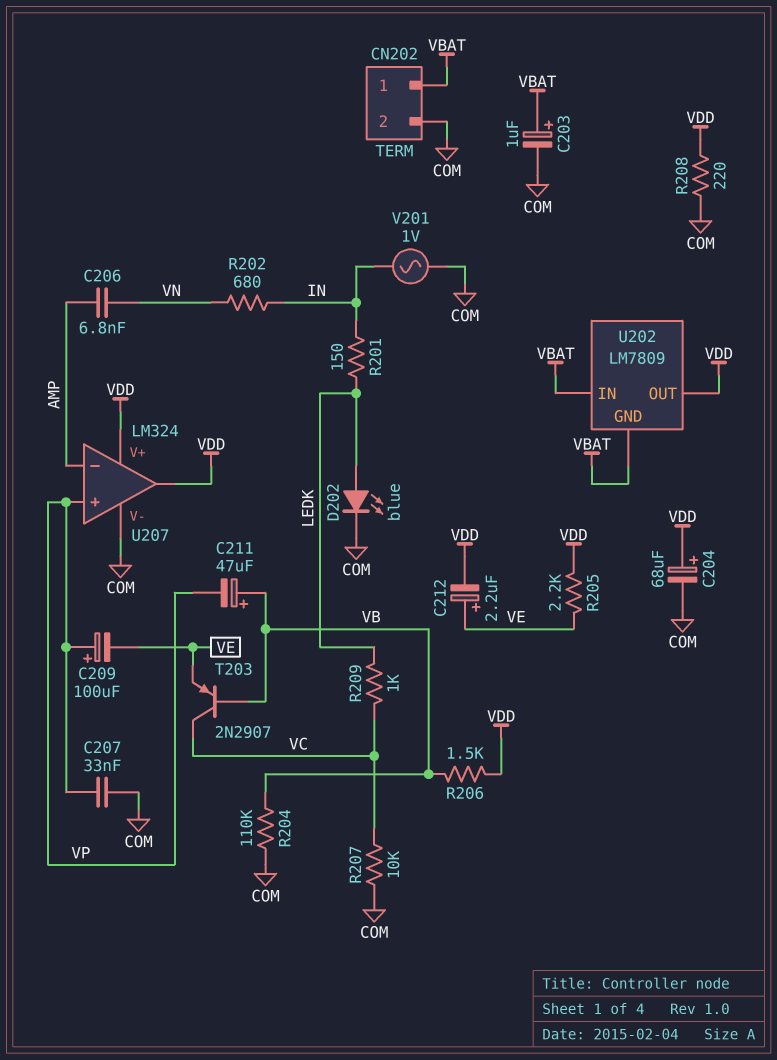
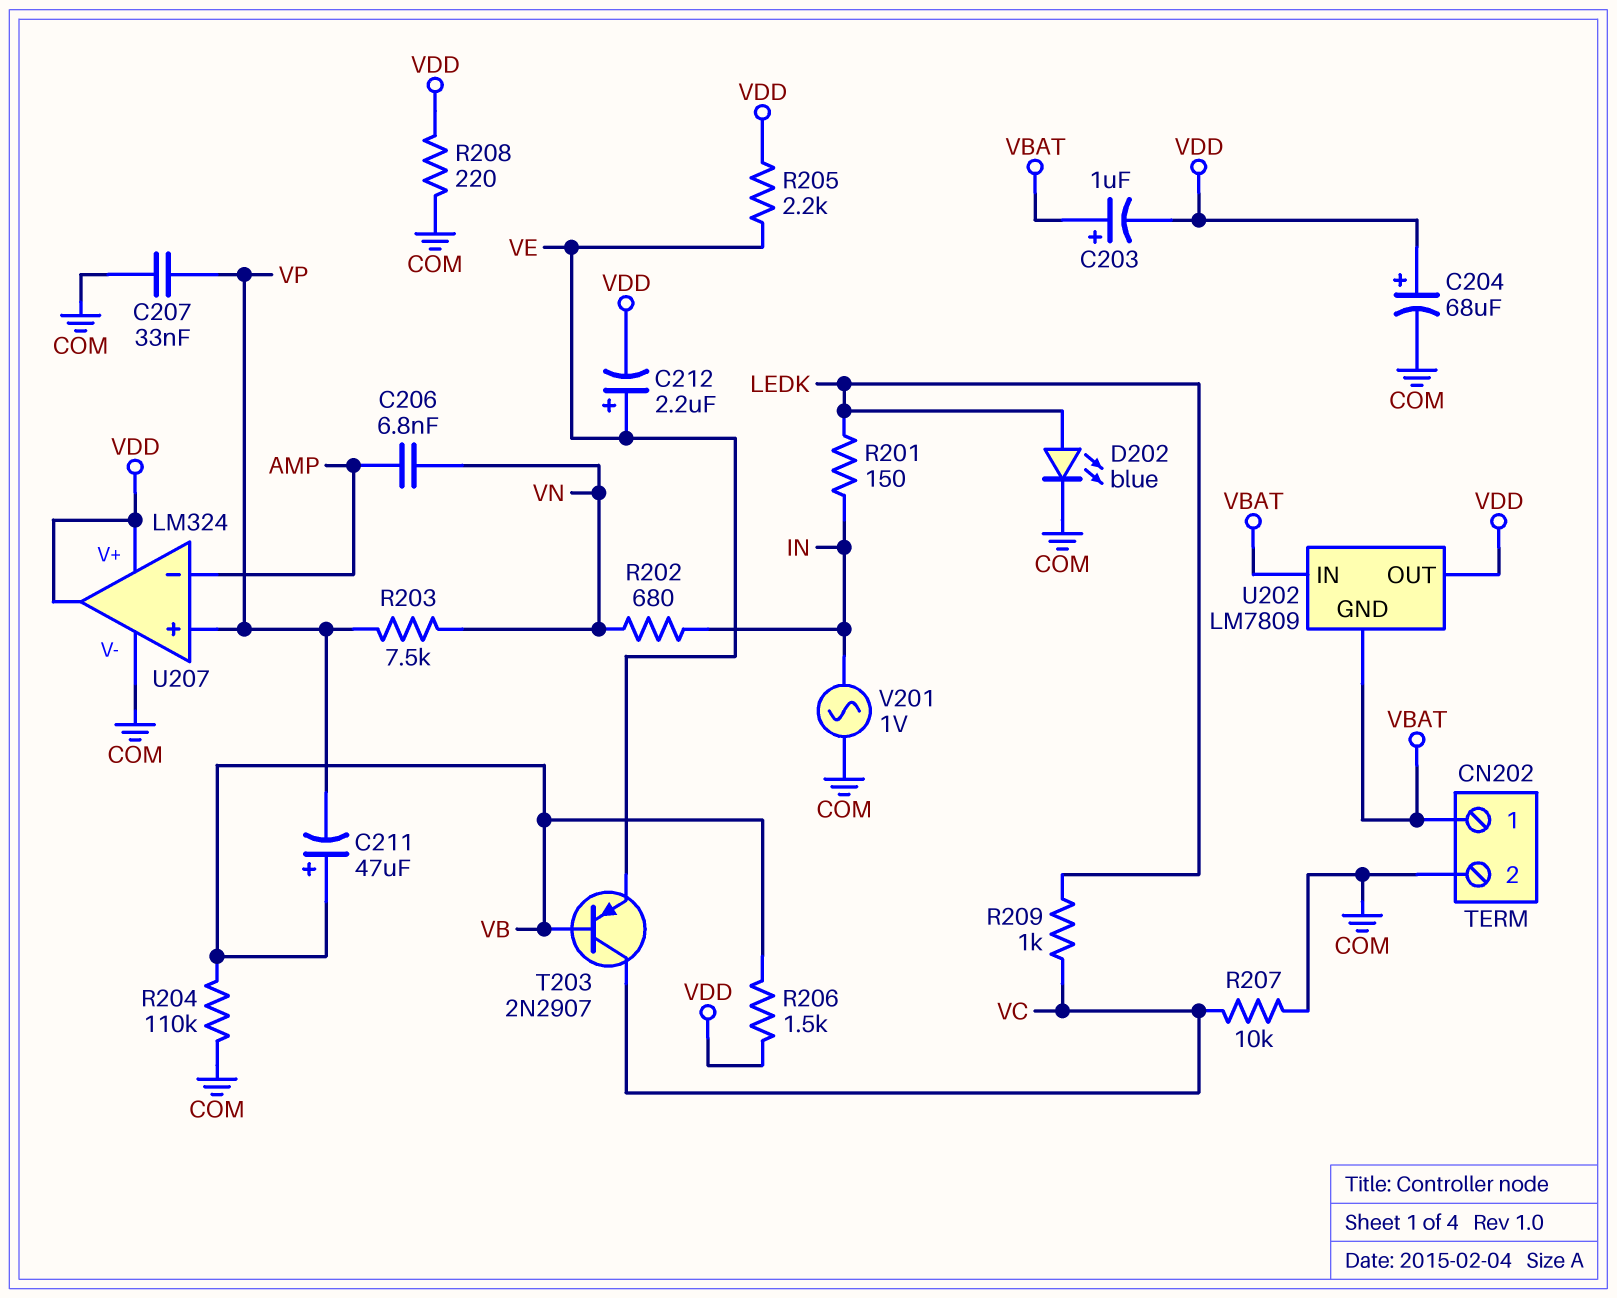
C203: 1uF (plus VBAT, minus COM) -> 1uF (plus VBAT, minus VDD)
C209: 100uF (plus VP, minus VE) -> none
R203: none -> 7.5k (VN, VP)

